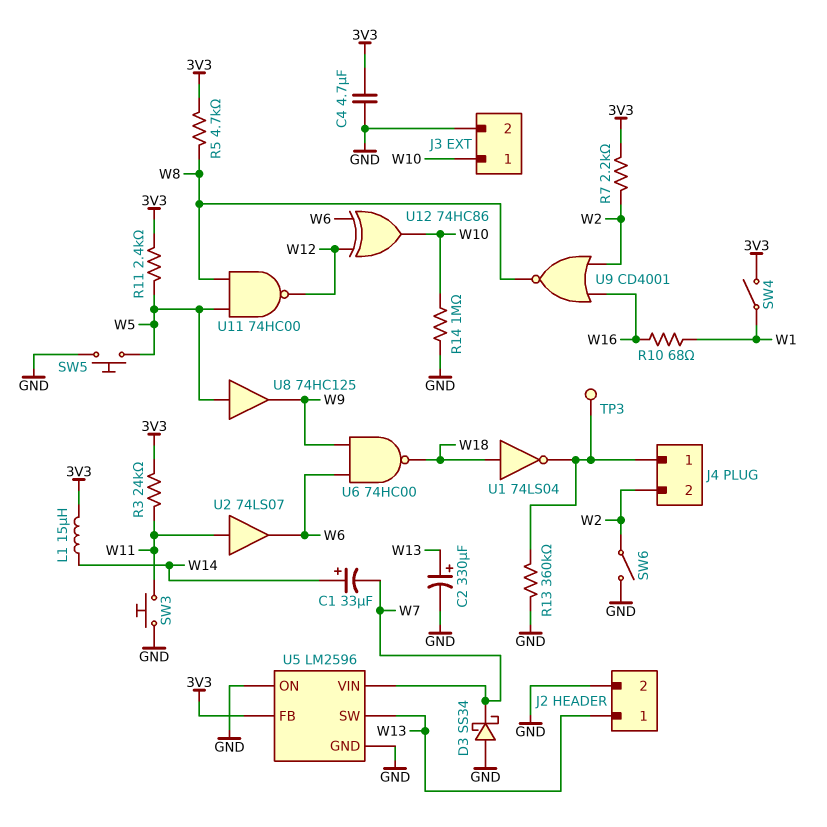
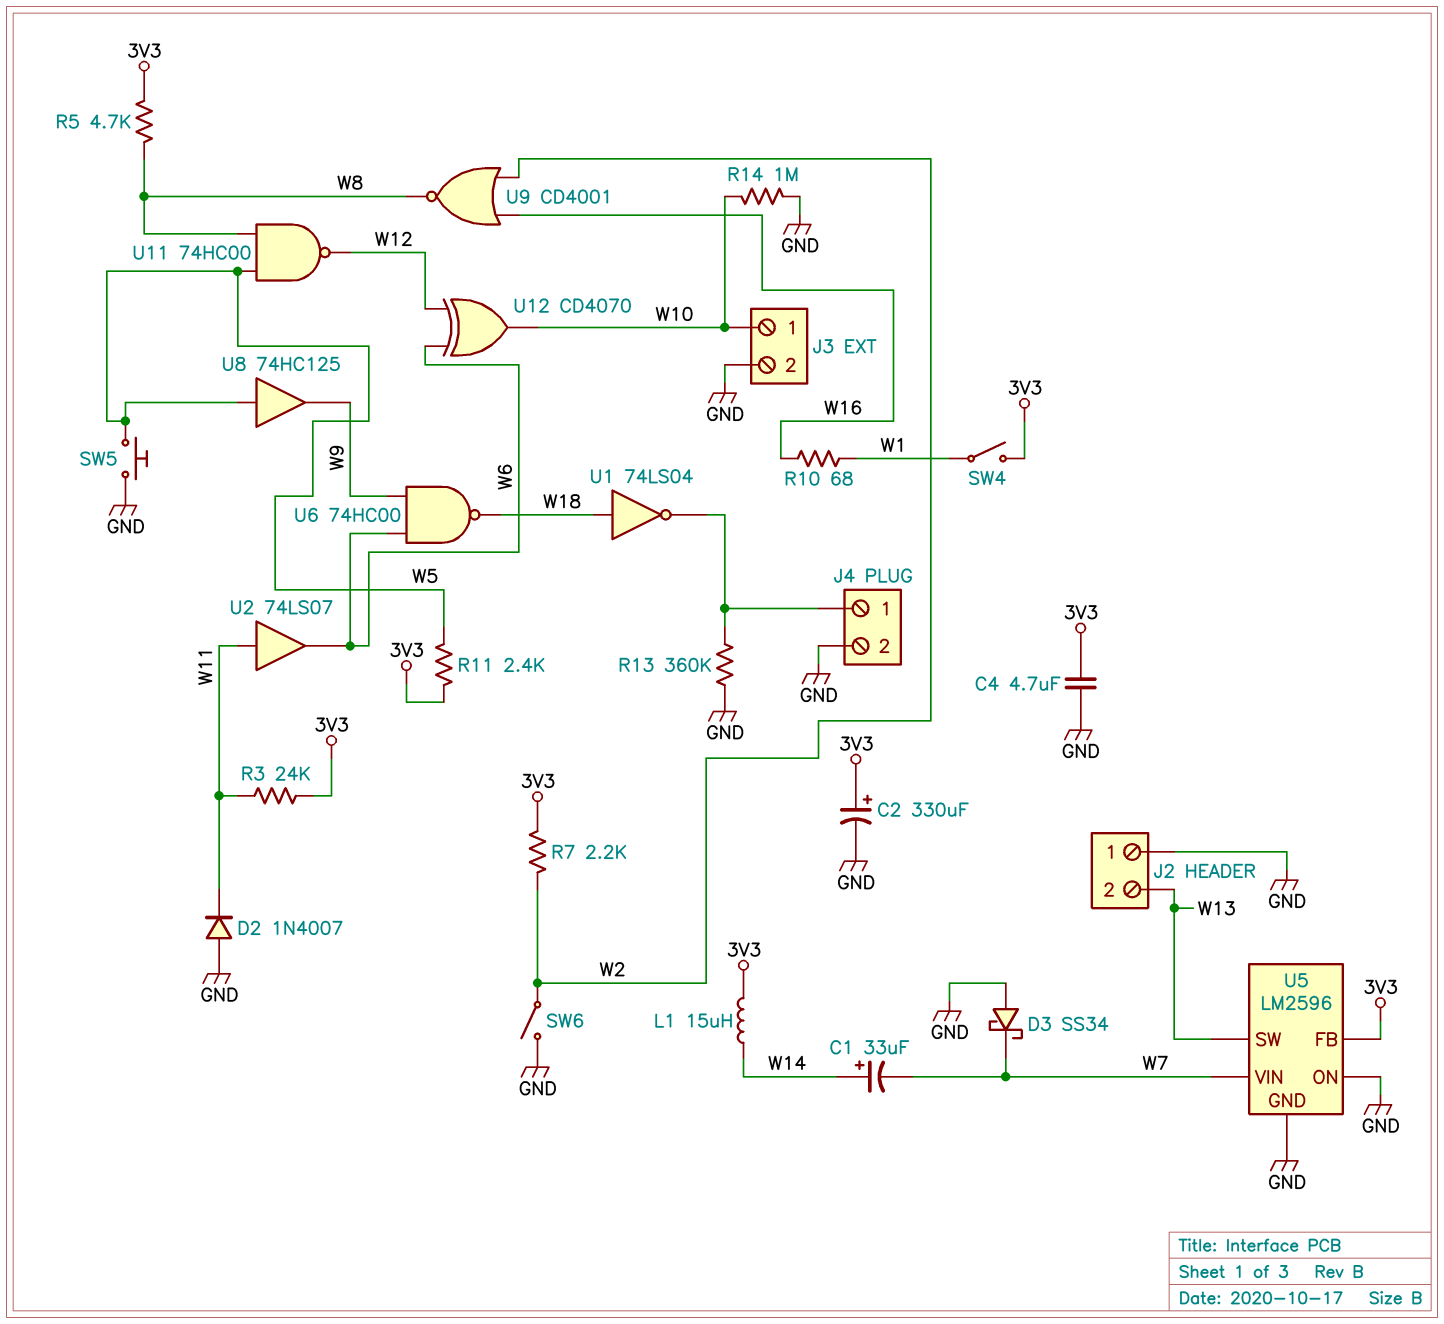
C2: 330uF (plus W13, minus GND) -> 330uF (plus 3V3, minus GND)
D2: none -> diode 1N4007 (A GND, K W11)
J2 pin 1: W13 -> GND
J2 pin 2: GND -> W13
J4 pin 2: W2 -> GND
SW3: button (GND, W11) -> none
TP3: test point (J4/1) -> none
U12: XOR 74HC86 (in W6, in W12, out W10) -> XOR CD4070 (in W6, in W12, out W10)

